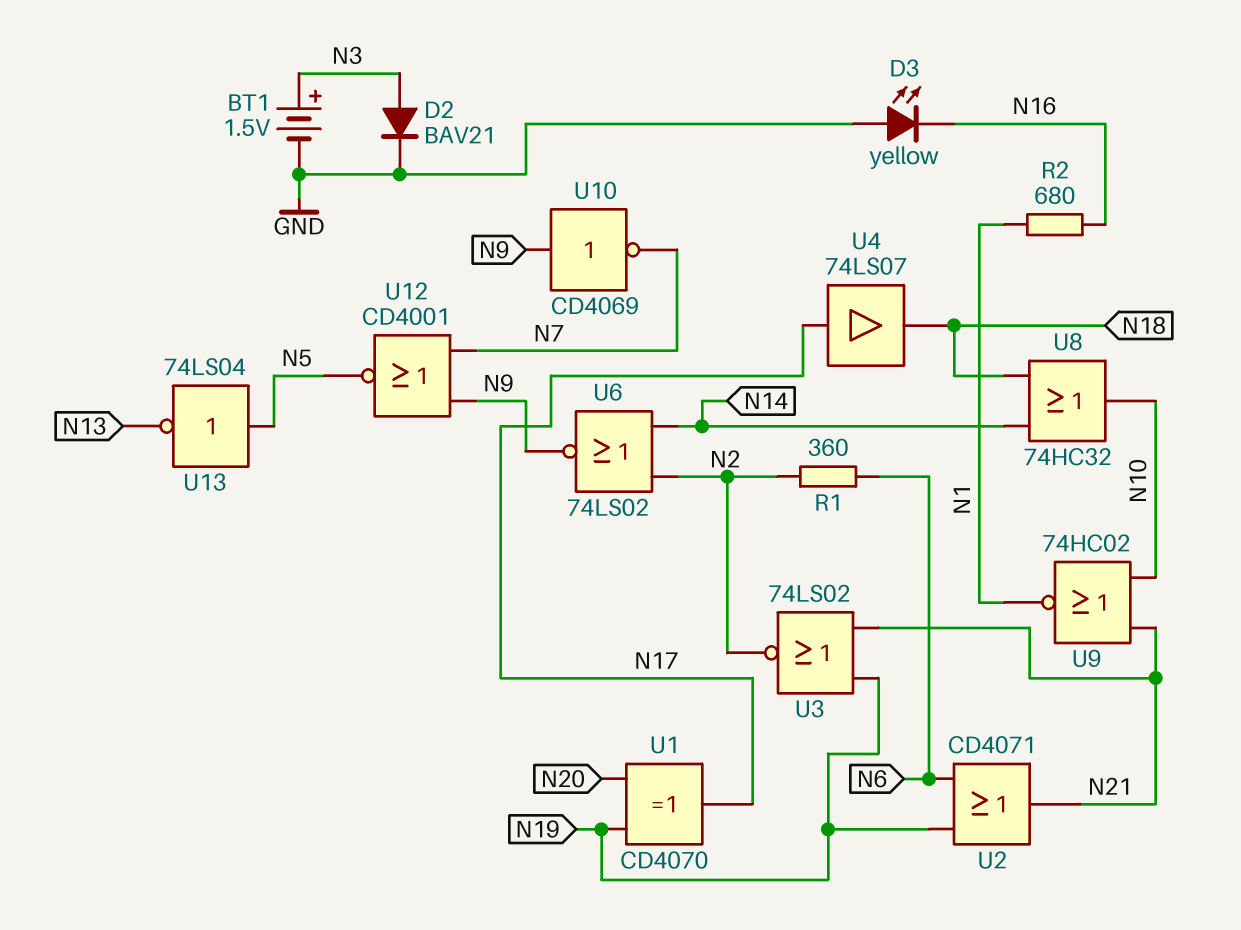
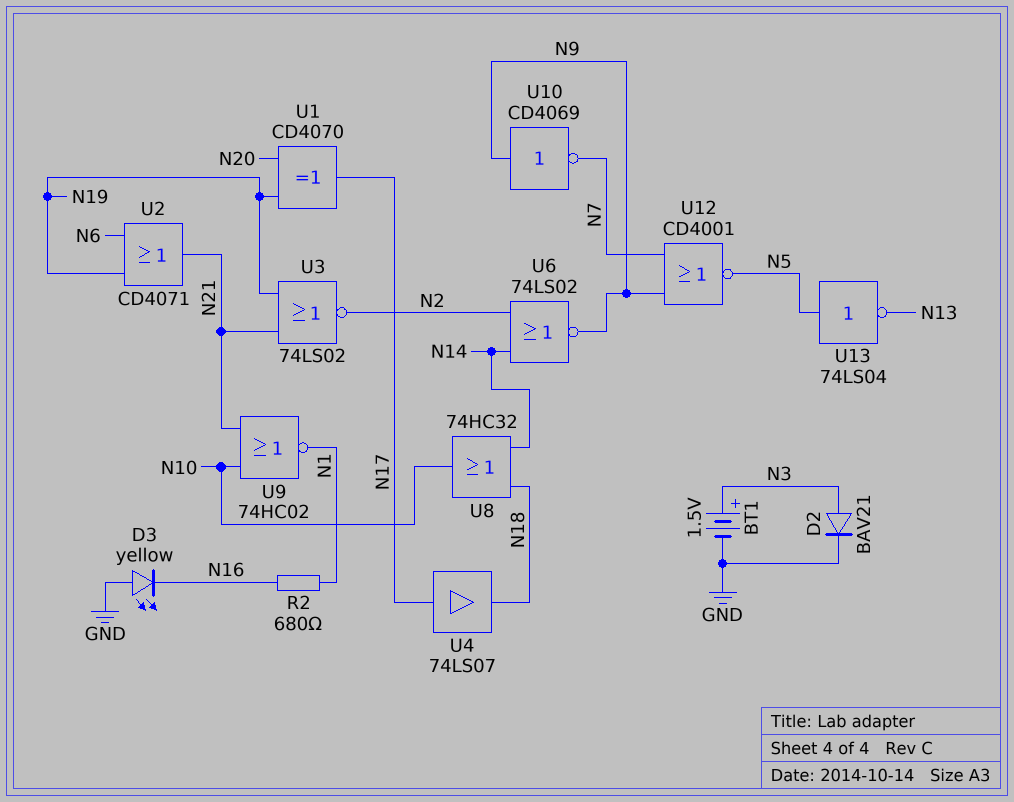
R1: 360 (N2, N6) -> none

